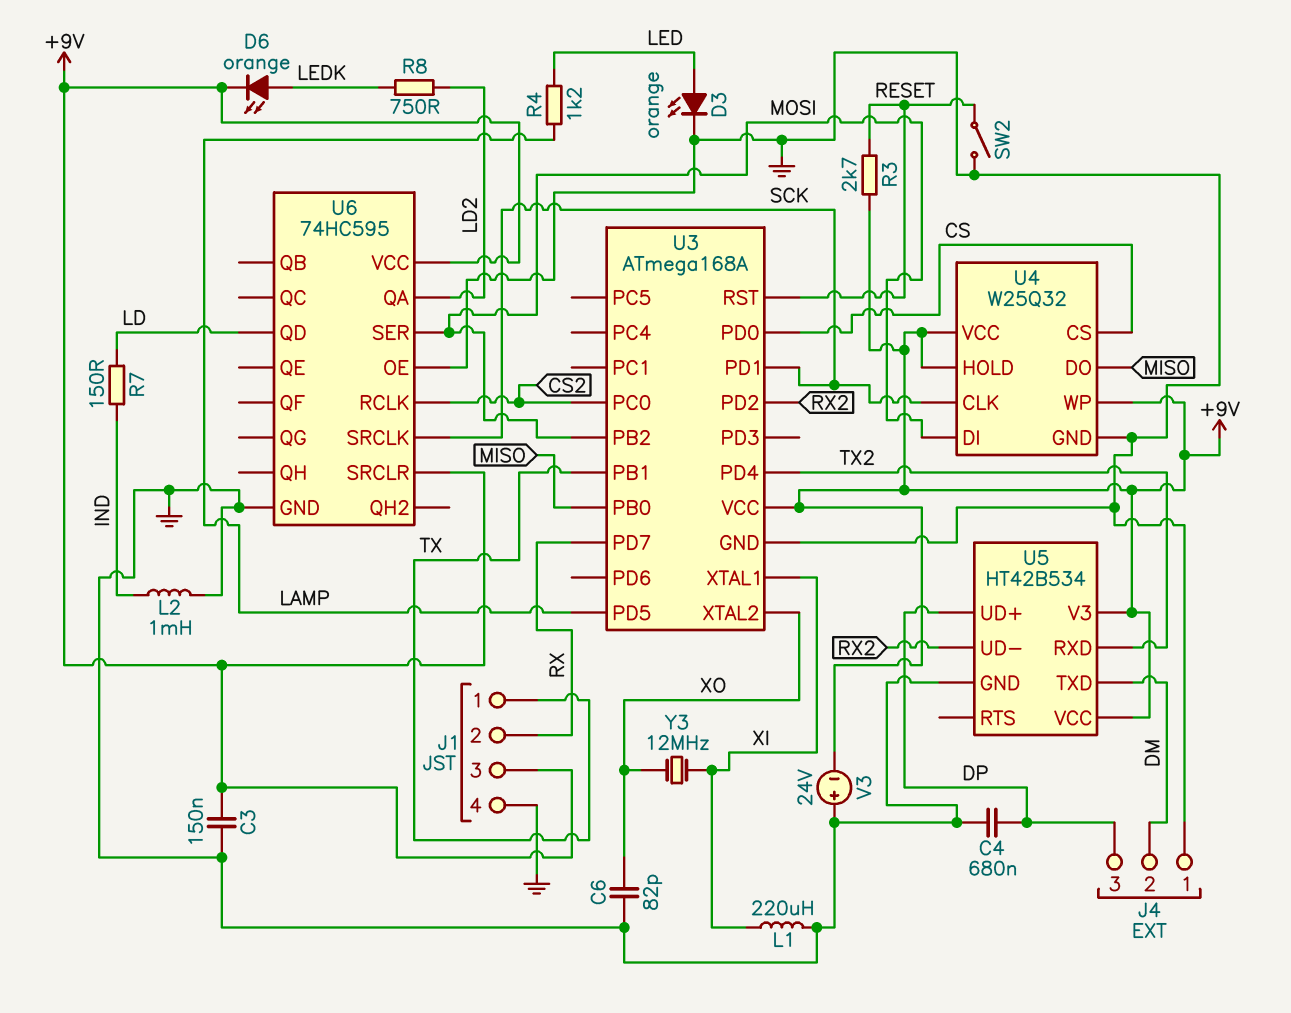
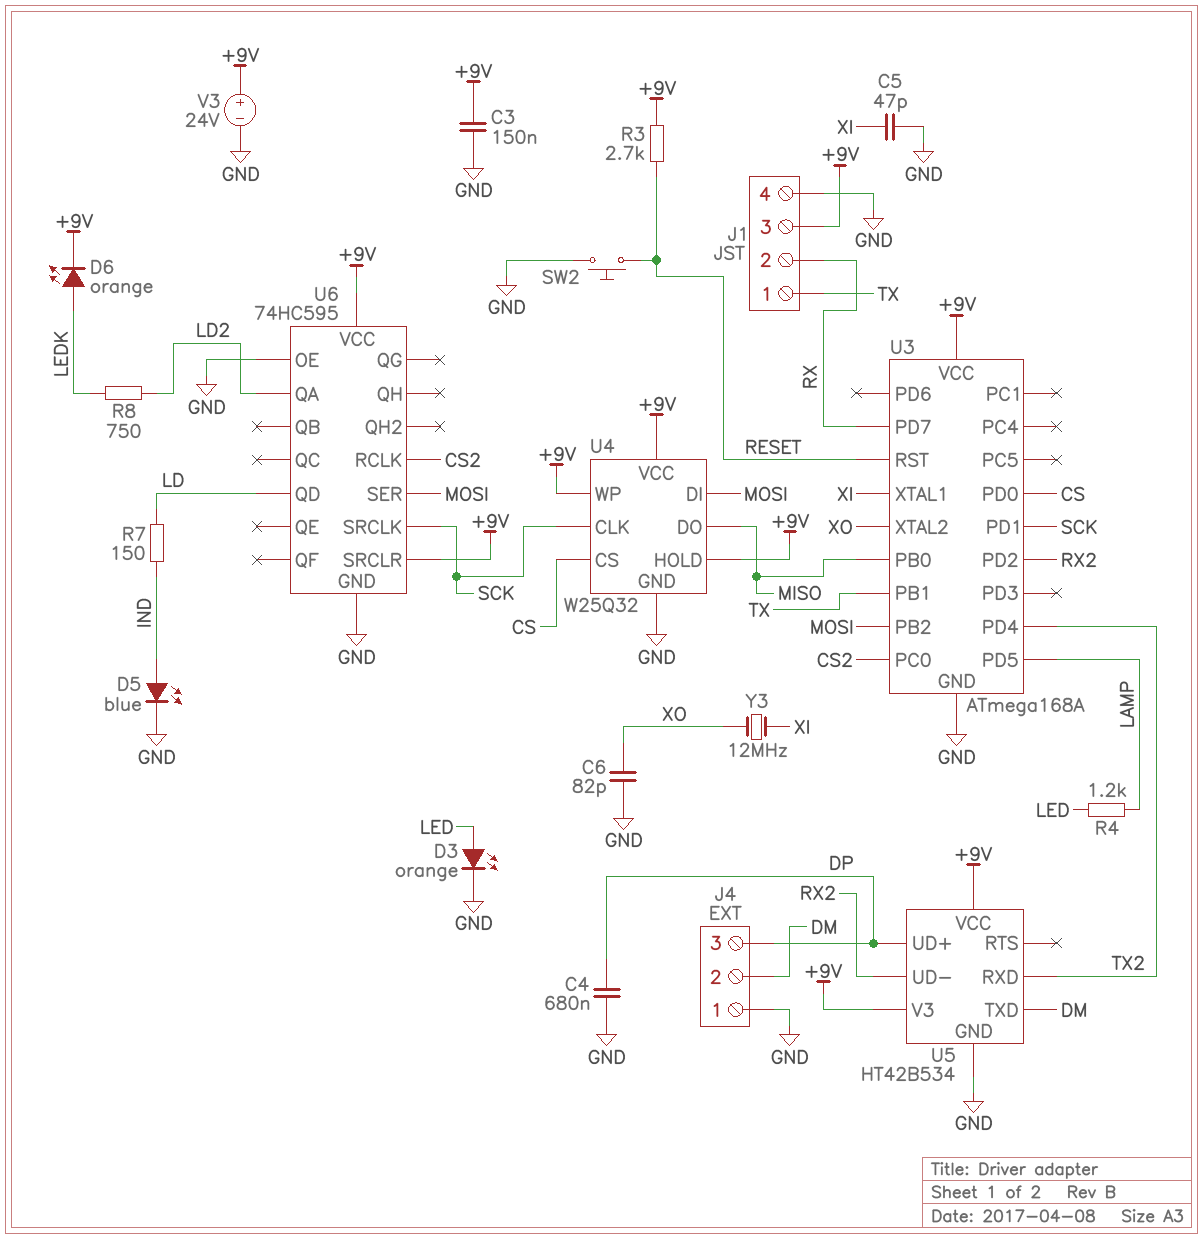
C5: none -> 47pF (GND, XI)
D5: none -> LED blue (A IND, K GND)
L1: 220uH (GND, XI) -> none
L2: 1mH (GND, IND) -> none
SW2: switch (GND, RESET) -> button (GND, RESET)
V3: 24V (plus GND, minus +9V) -> 24V (plus +9V, minus GND)

